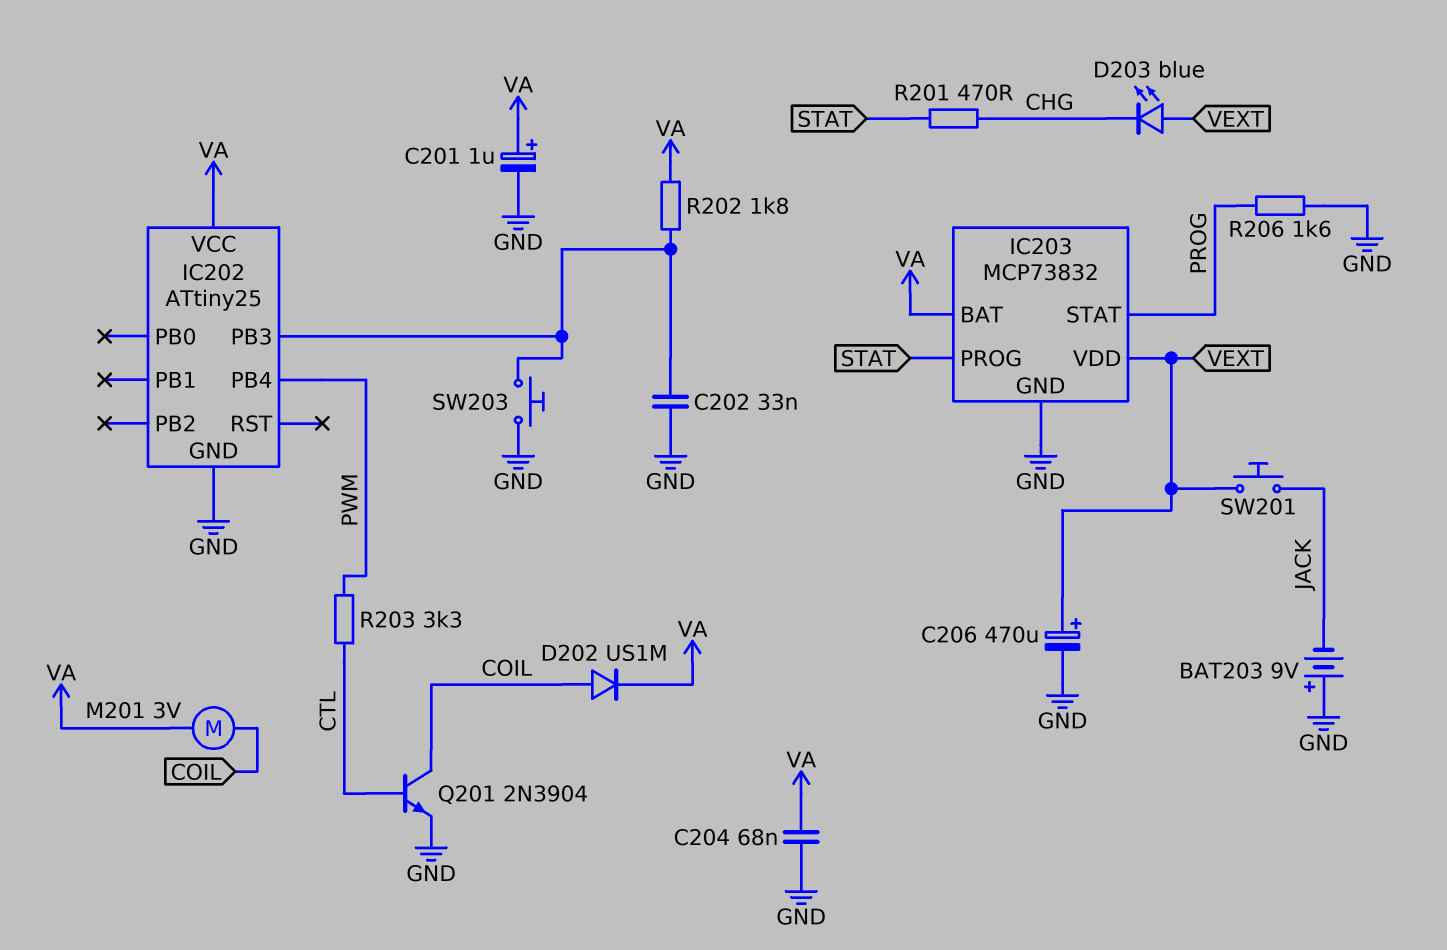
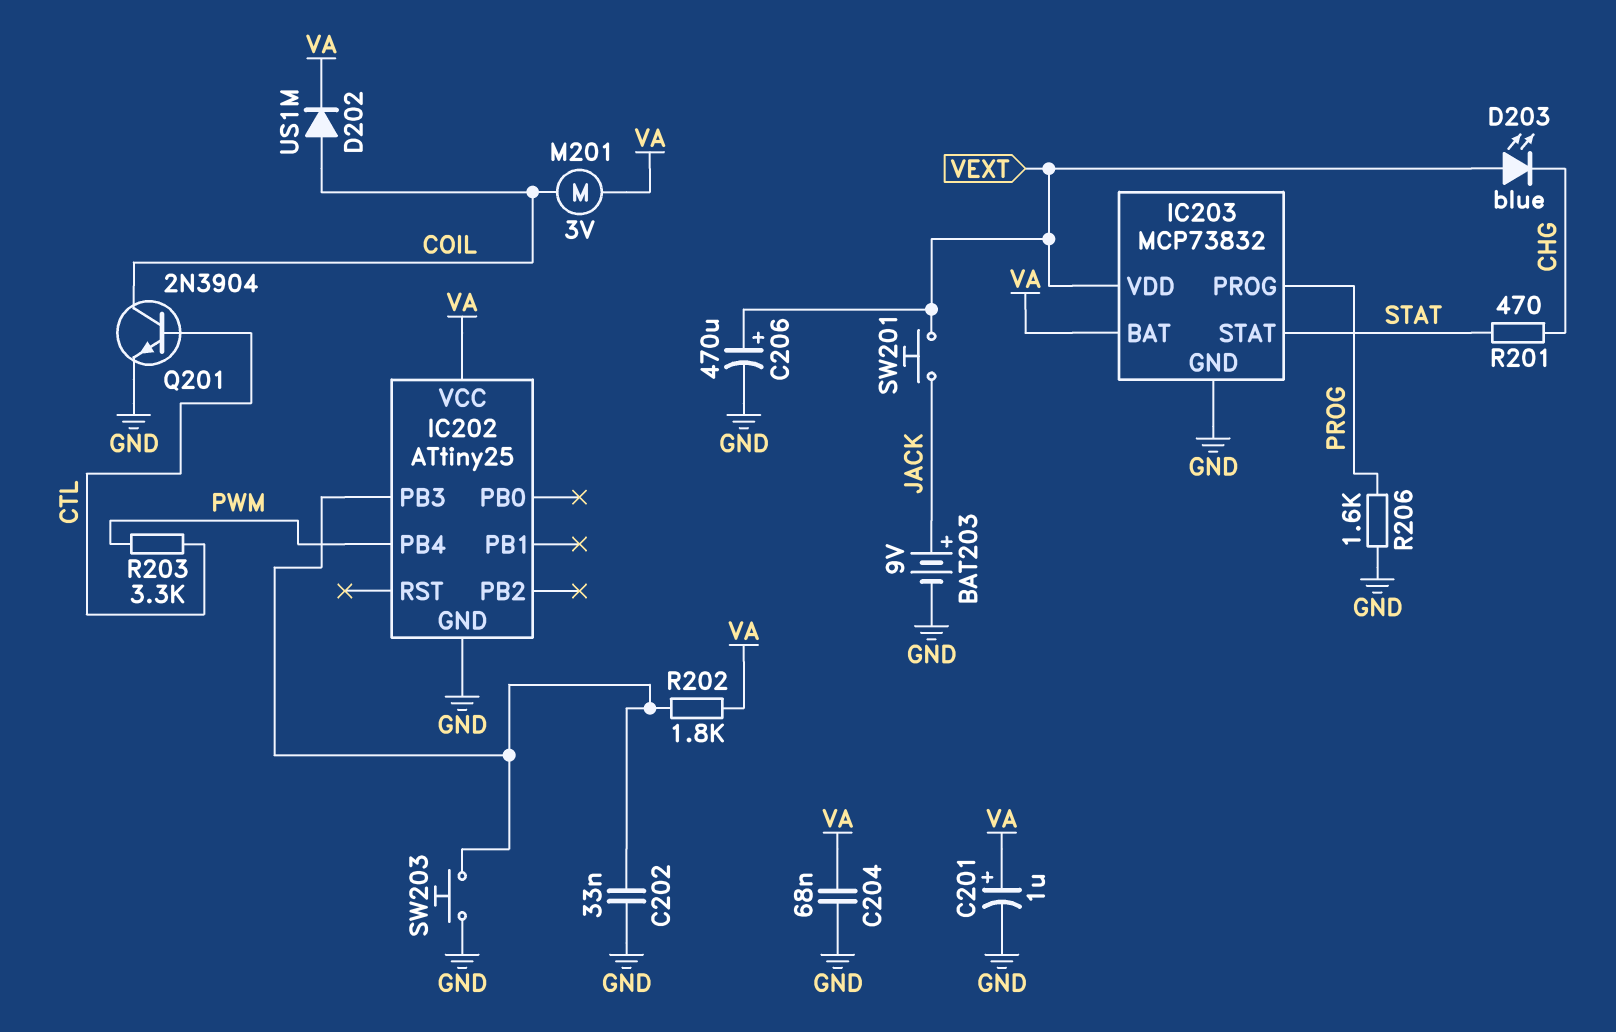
BAT203: 9V (plus GND, minus JACK) -> 9V (plus JACK, minus GND)
IC203 pin PROG: STAT -> PROG
IC203 pin STAT: PROG -> STAT

